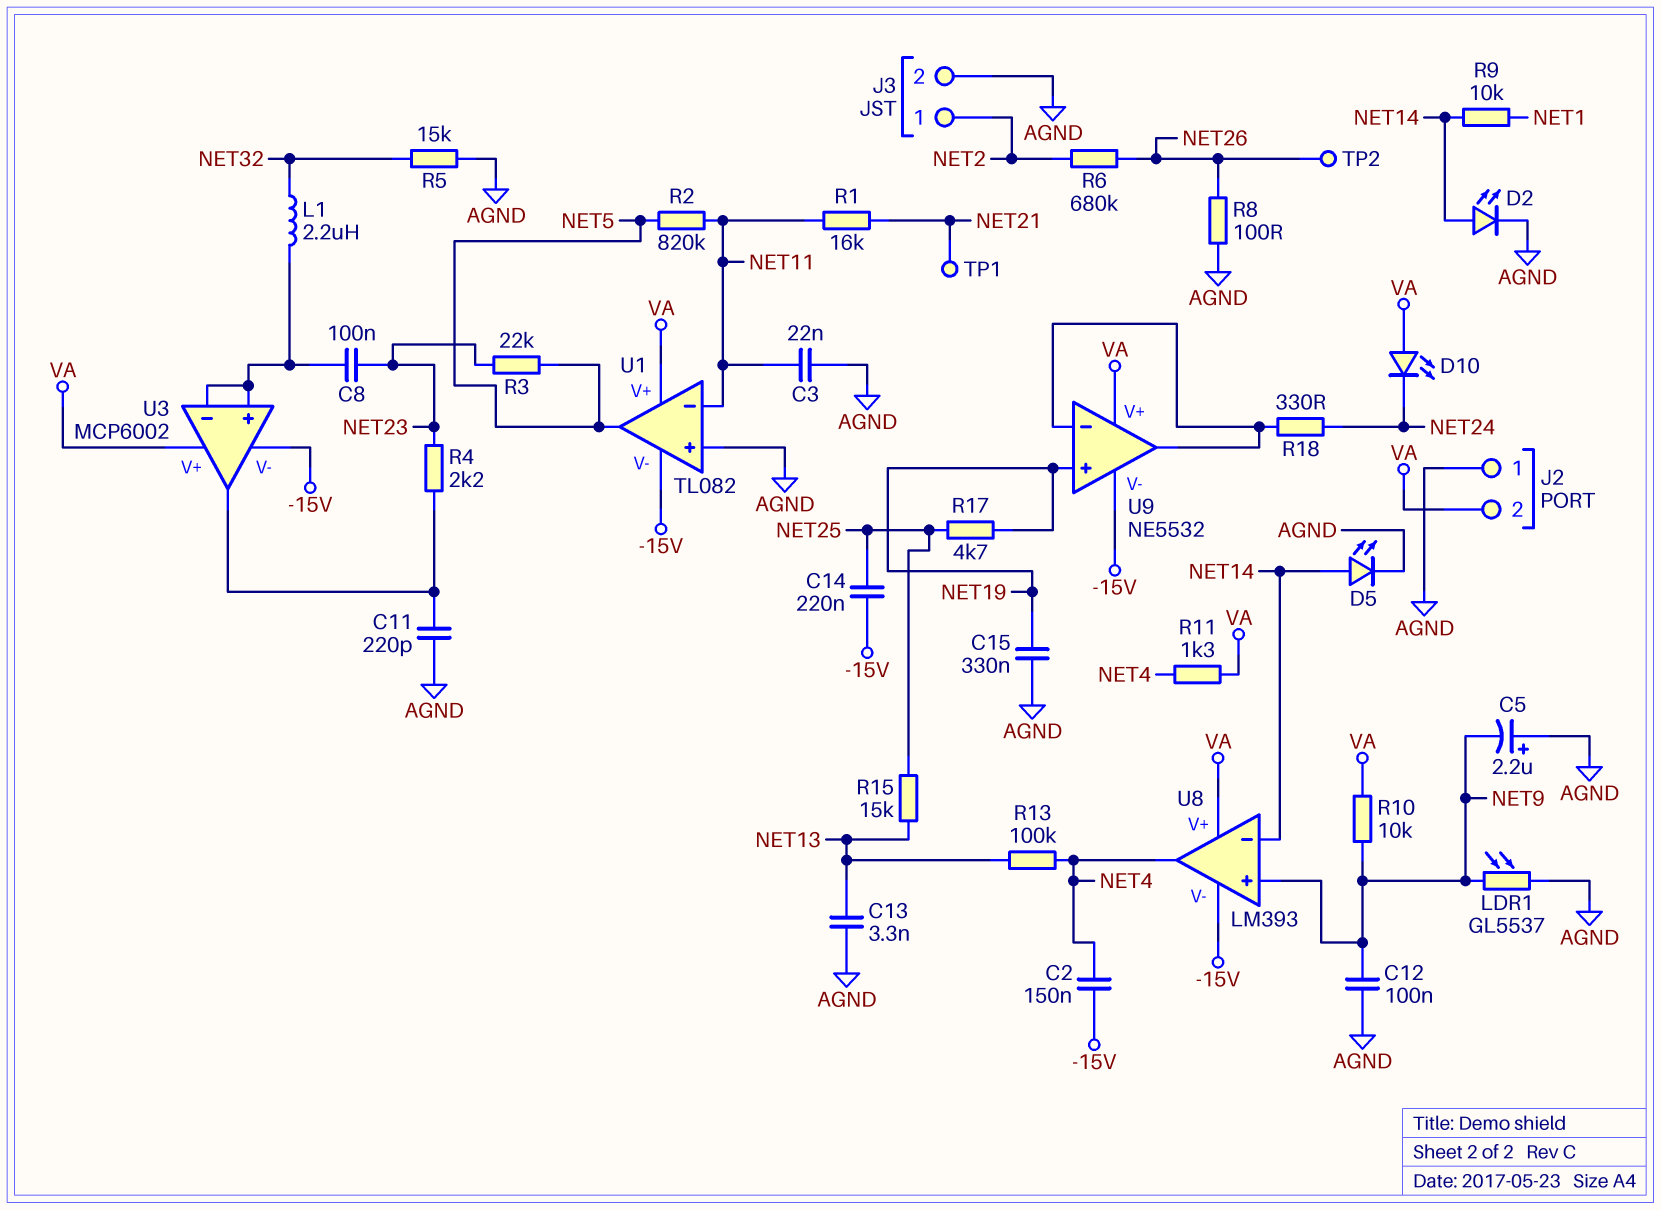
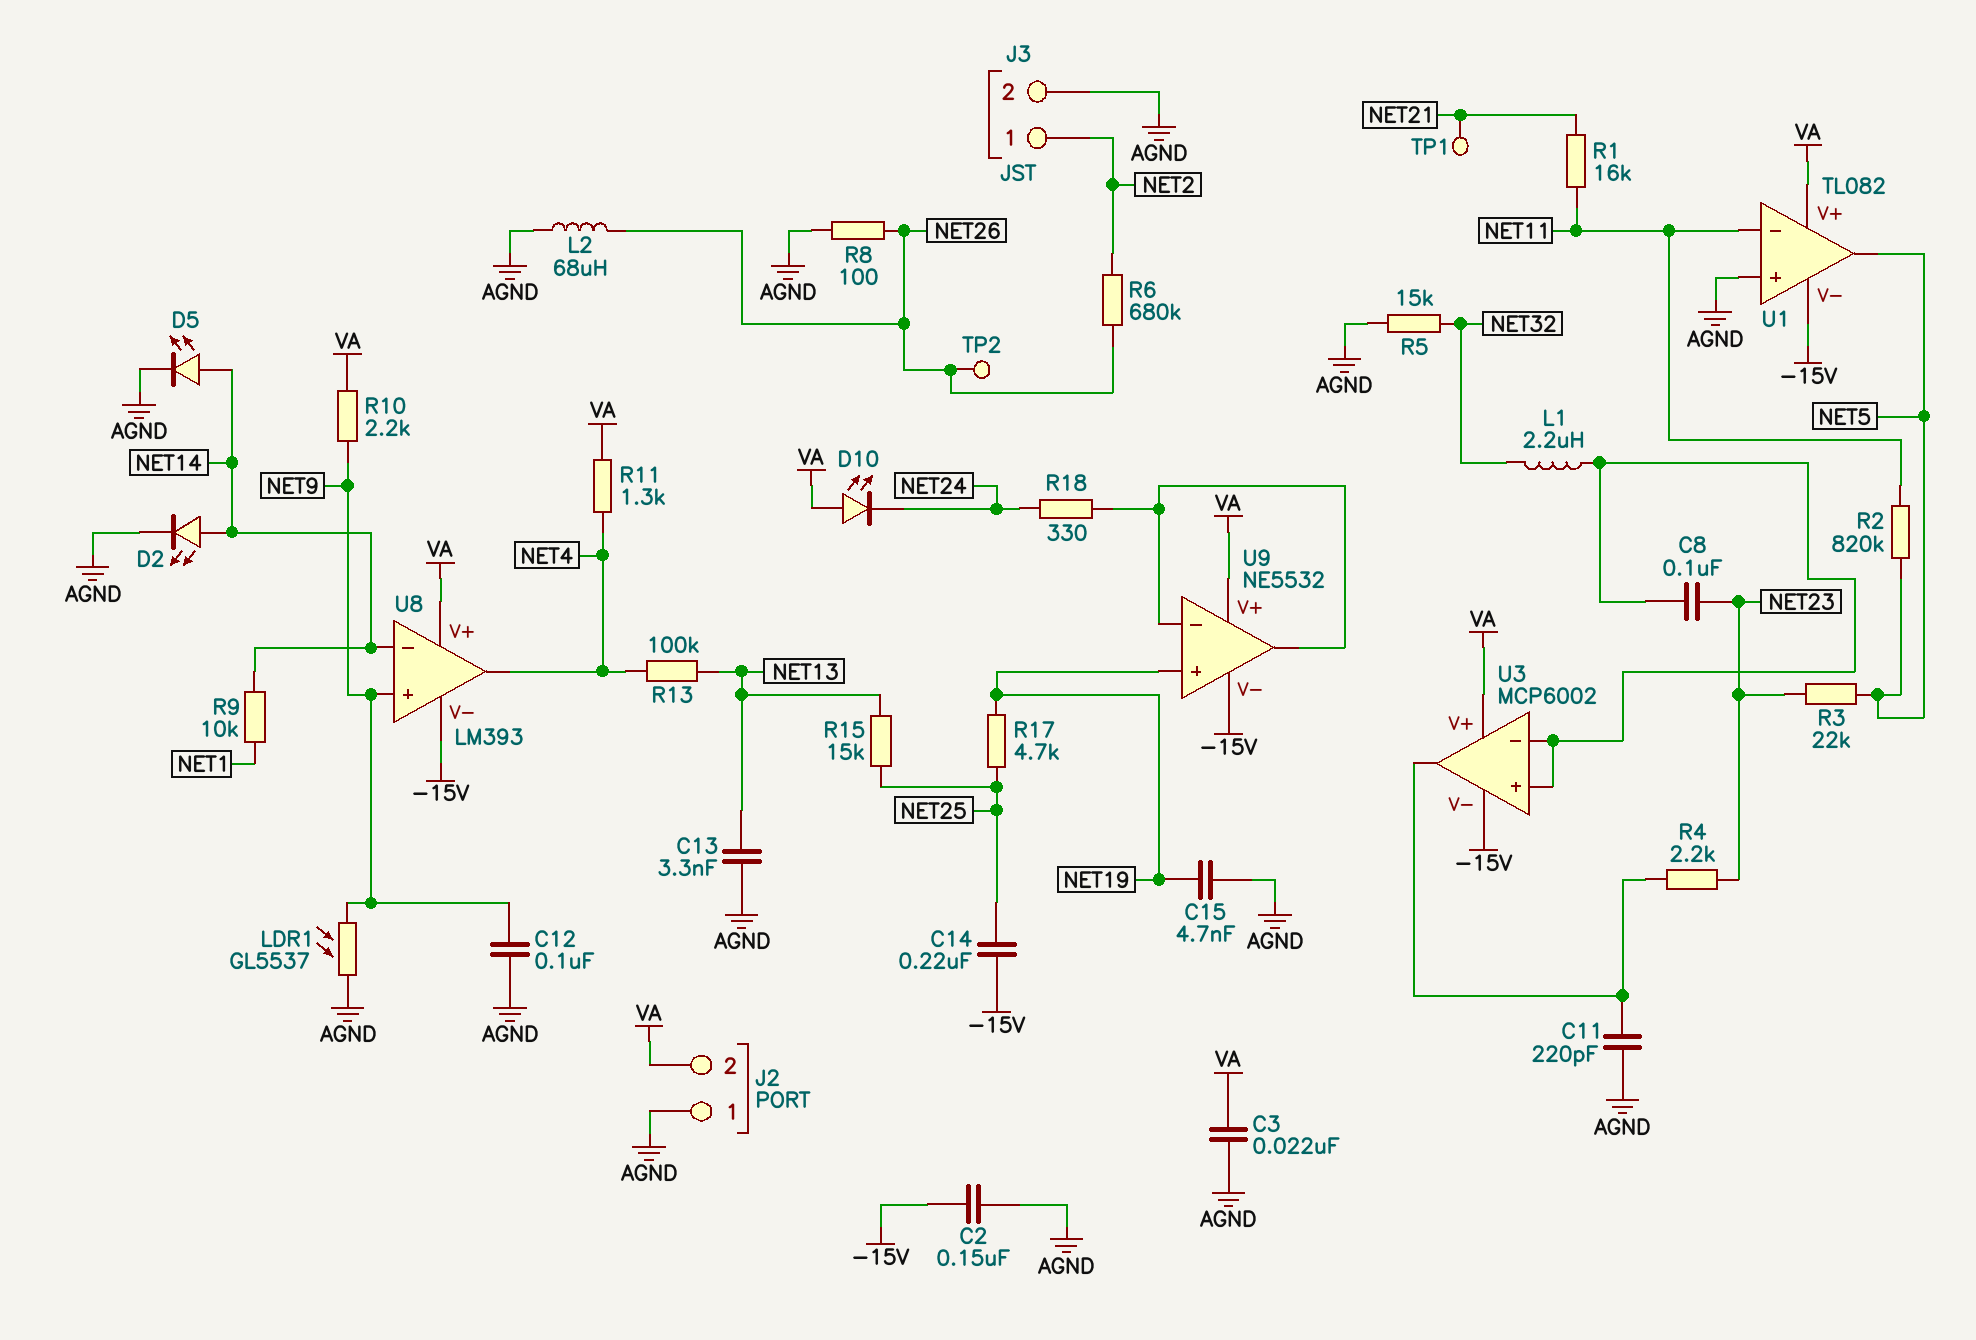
C2: 150nF (-15V, NET4) -> 150nF (-15V, AGND)
C3: 22nF (AGND, NET11) -> 22nF (AGND, VA)
C5: 2.2uF (plus AGND, minus NET9) -> none
C15: 330nF (AGND, NET19) -> 4.7nF (AGND, NET19)
L2: none -> 68uH (AGND, NET26)
R10: 10k (NET9, VA) -> 2.2k (NET9, VA)

